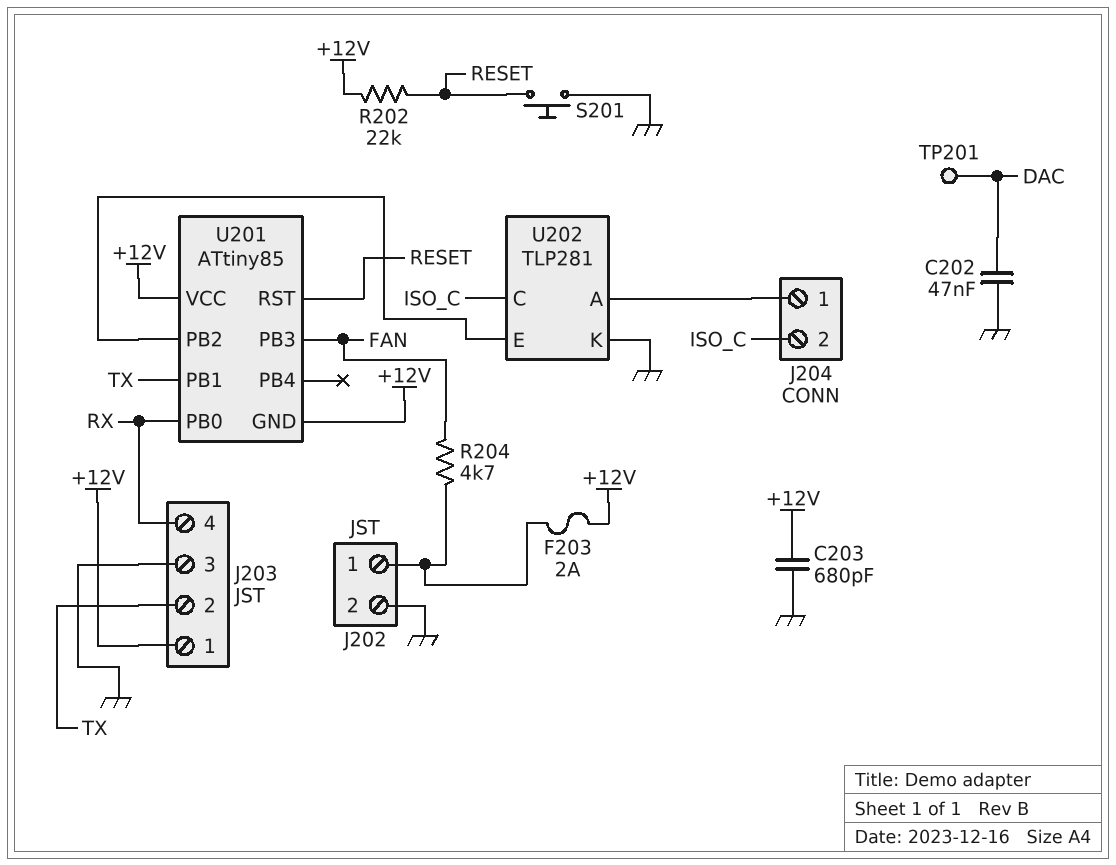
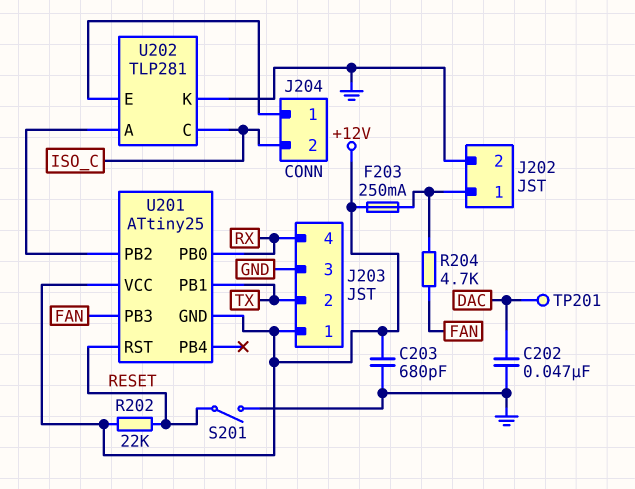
F203: 2A (+12V, J202/1) -> 250mA (+12V, J202/1)
S201: button (GND, RESET) -> switch (GND, RESET)
U201: ATtiny85 -> ATtiny25
U202 pin A: J204/1 -> U201/PB2
U202 pin E: U201/PB2 -> J204/1

